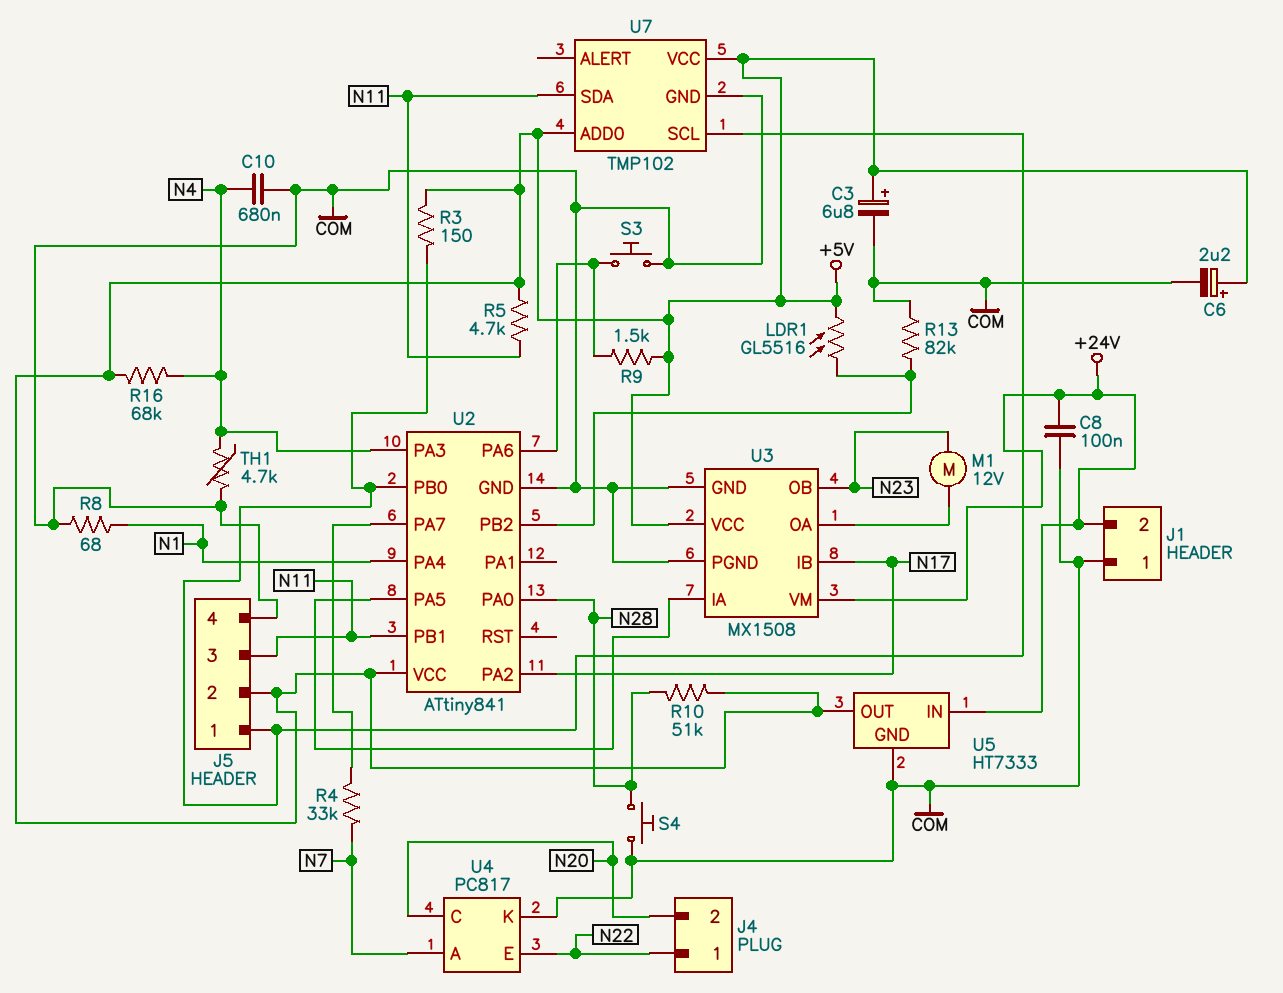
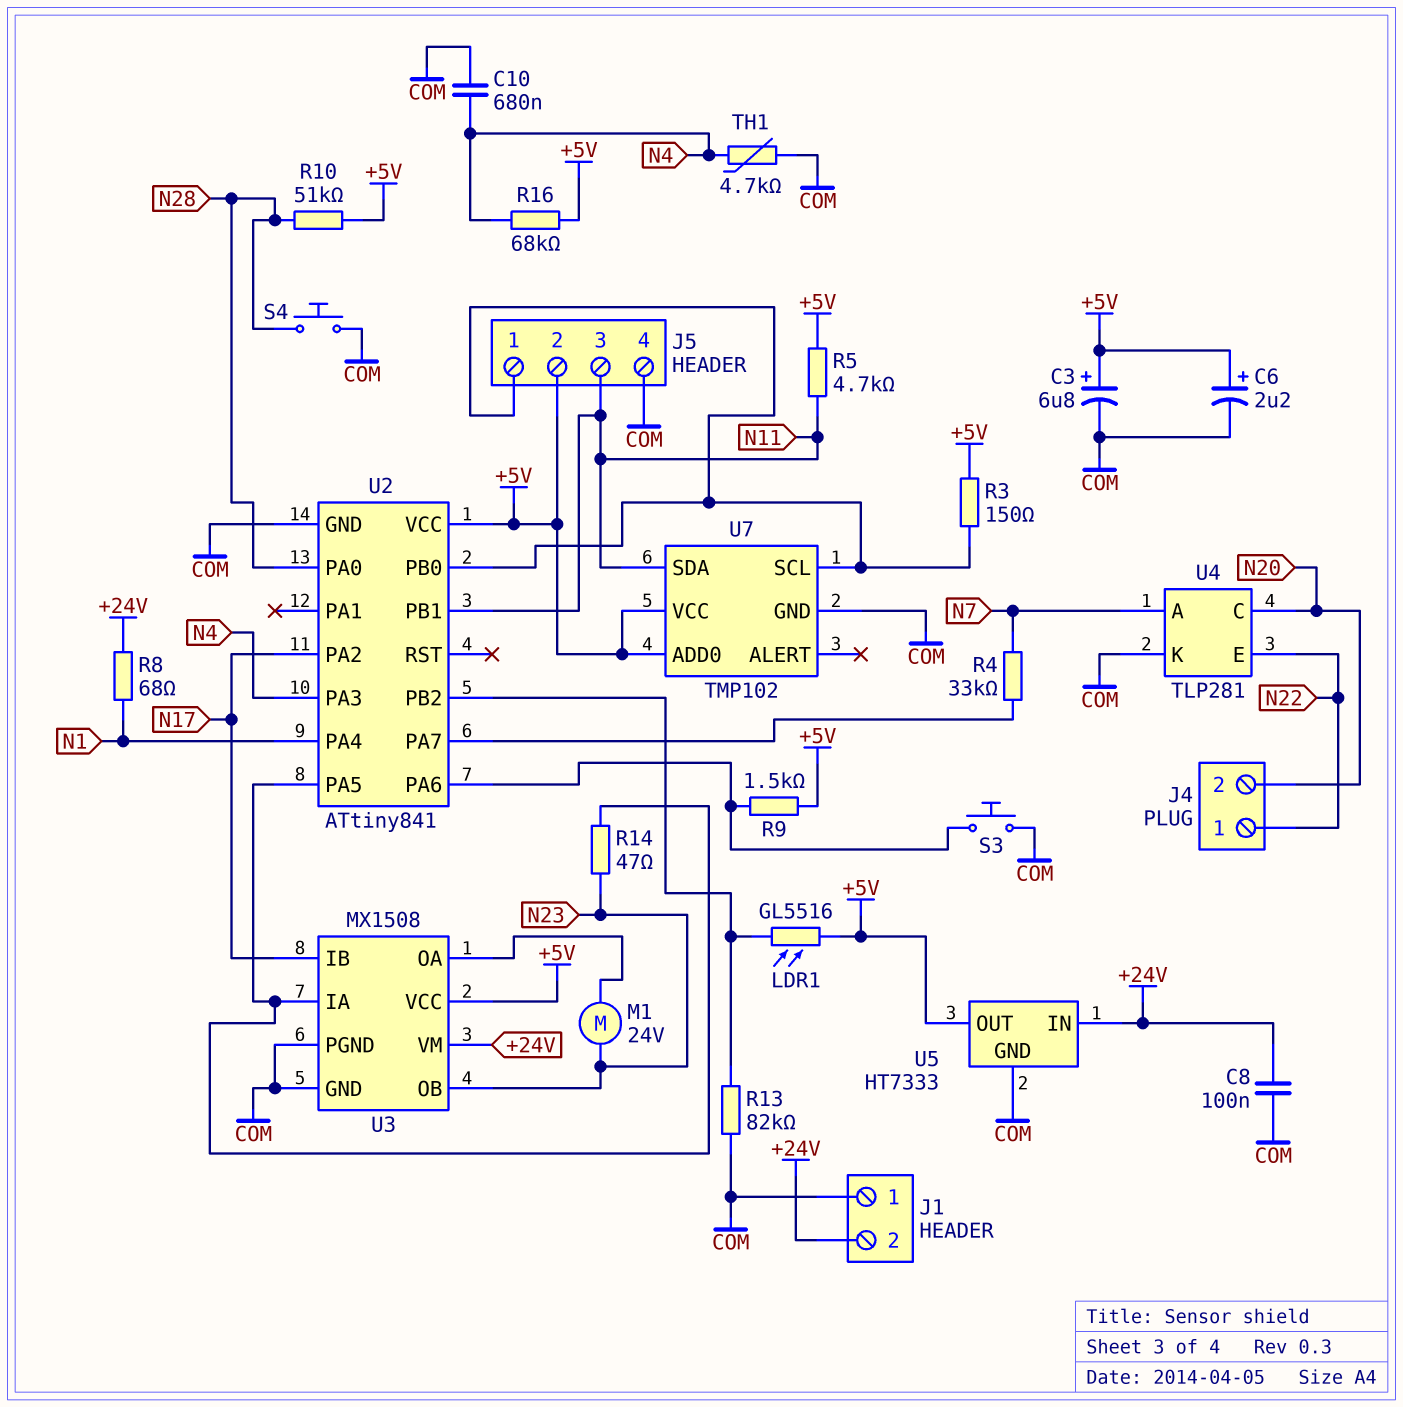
M1: motor 12V (N23, U3/OA) -> motor 24V (N23, U3/OA)
R8: 68 (COM, N1) -> 68 (+24V, N1)
R14: none -> 47 (N23, U2/PA5)
U4: PC817 -> TLP281

